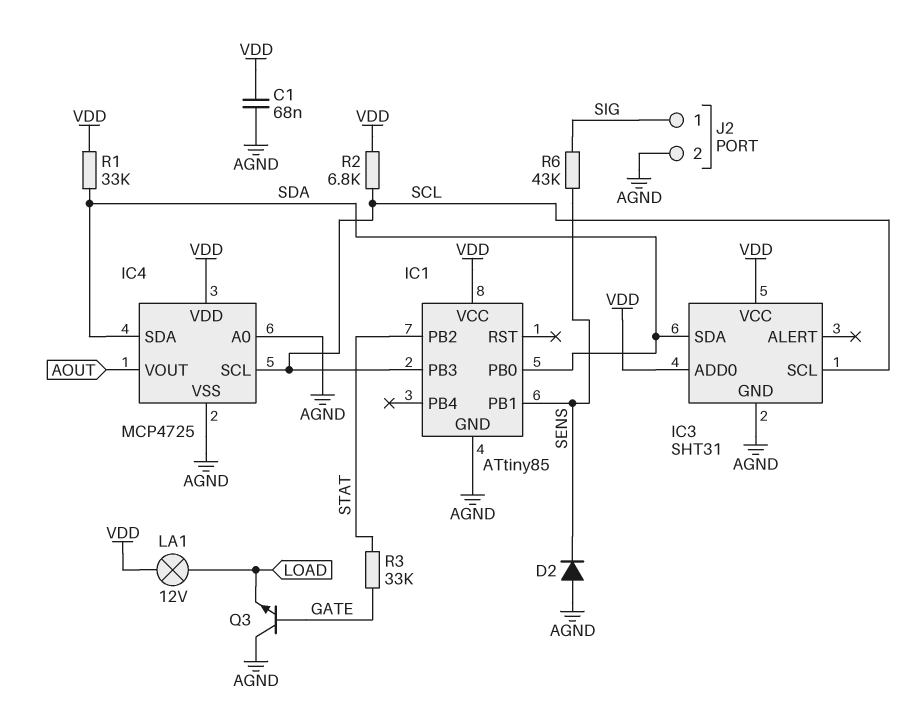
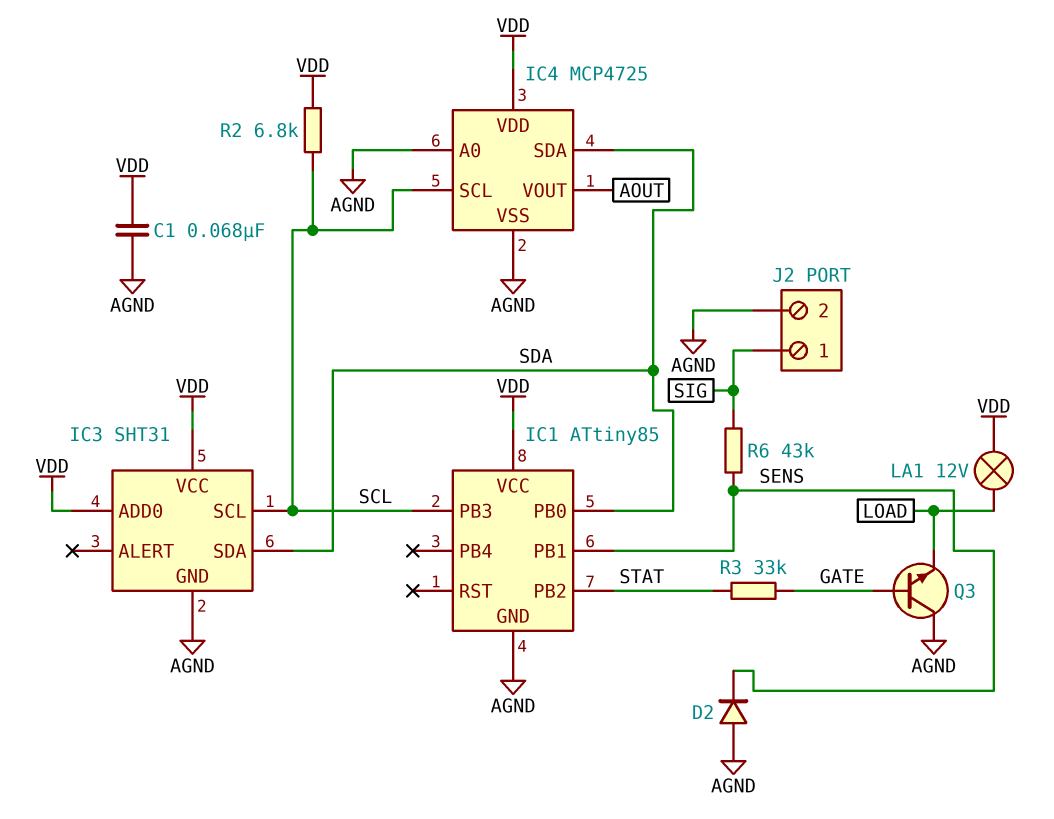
R1: 33k (SDA, VDD) -> none

